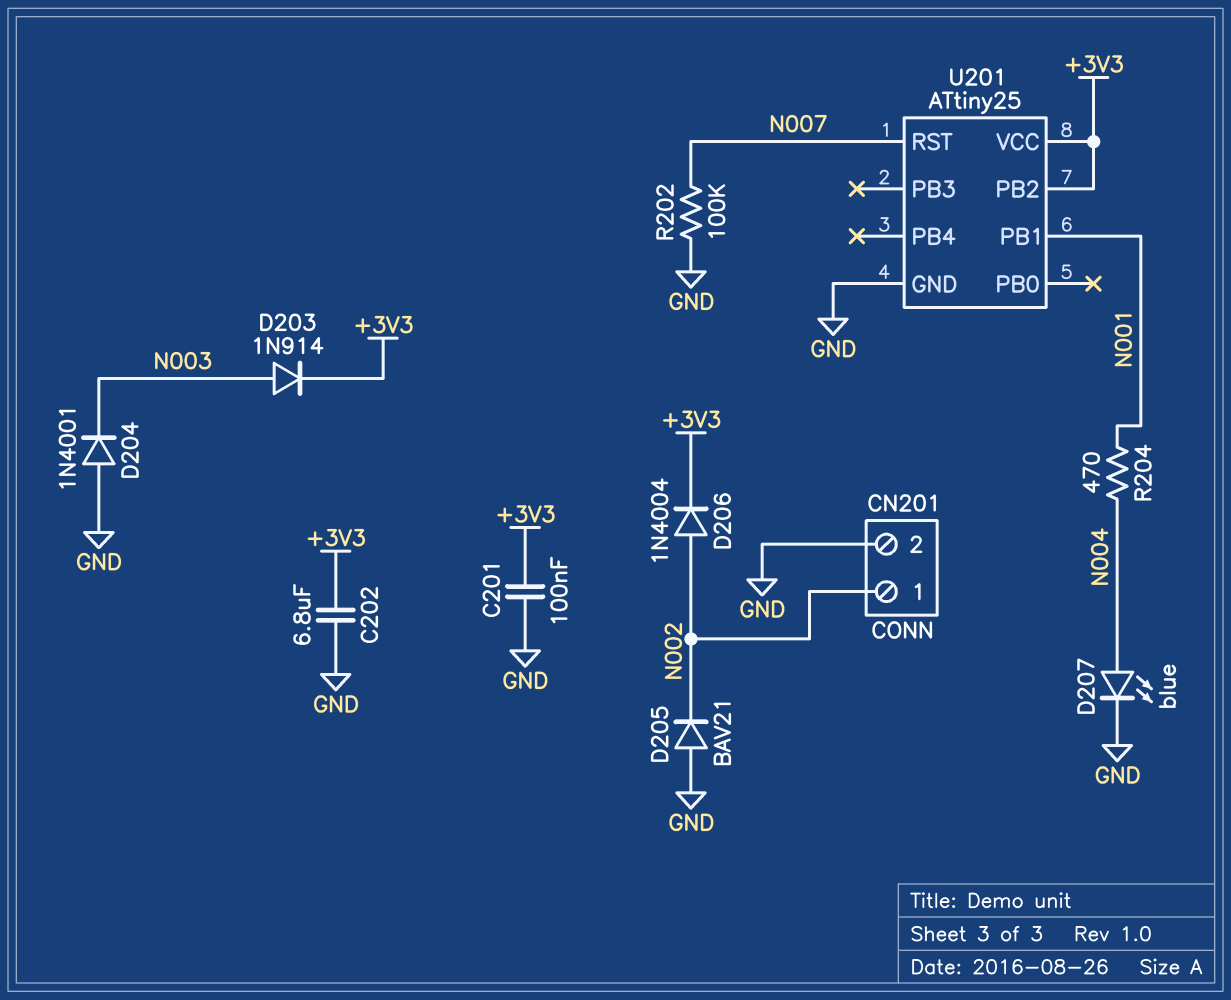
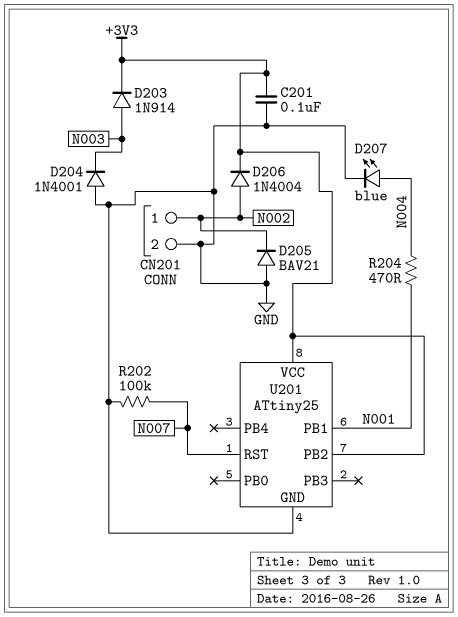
C202: 6.8uF (+3V3, GND) -> none

